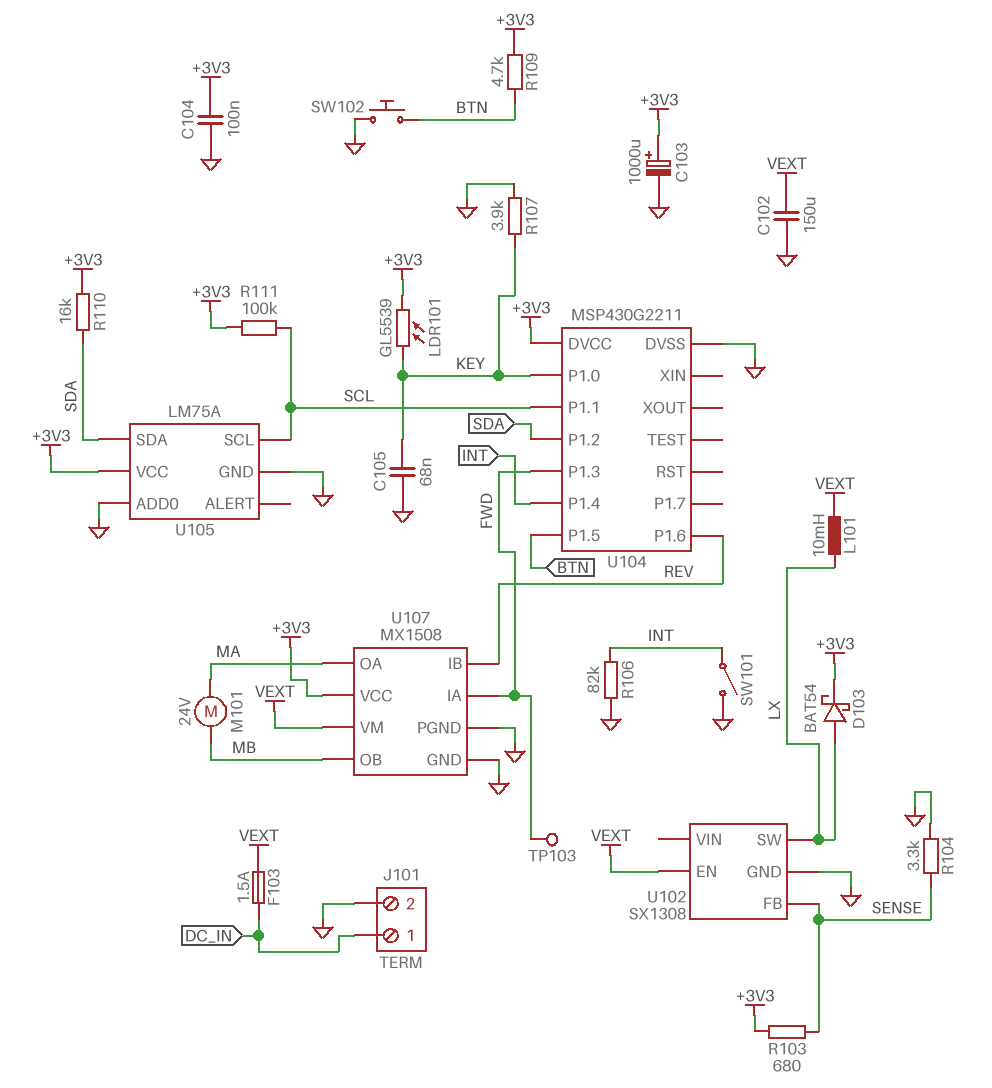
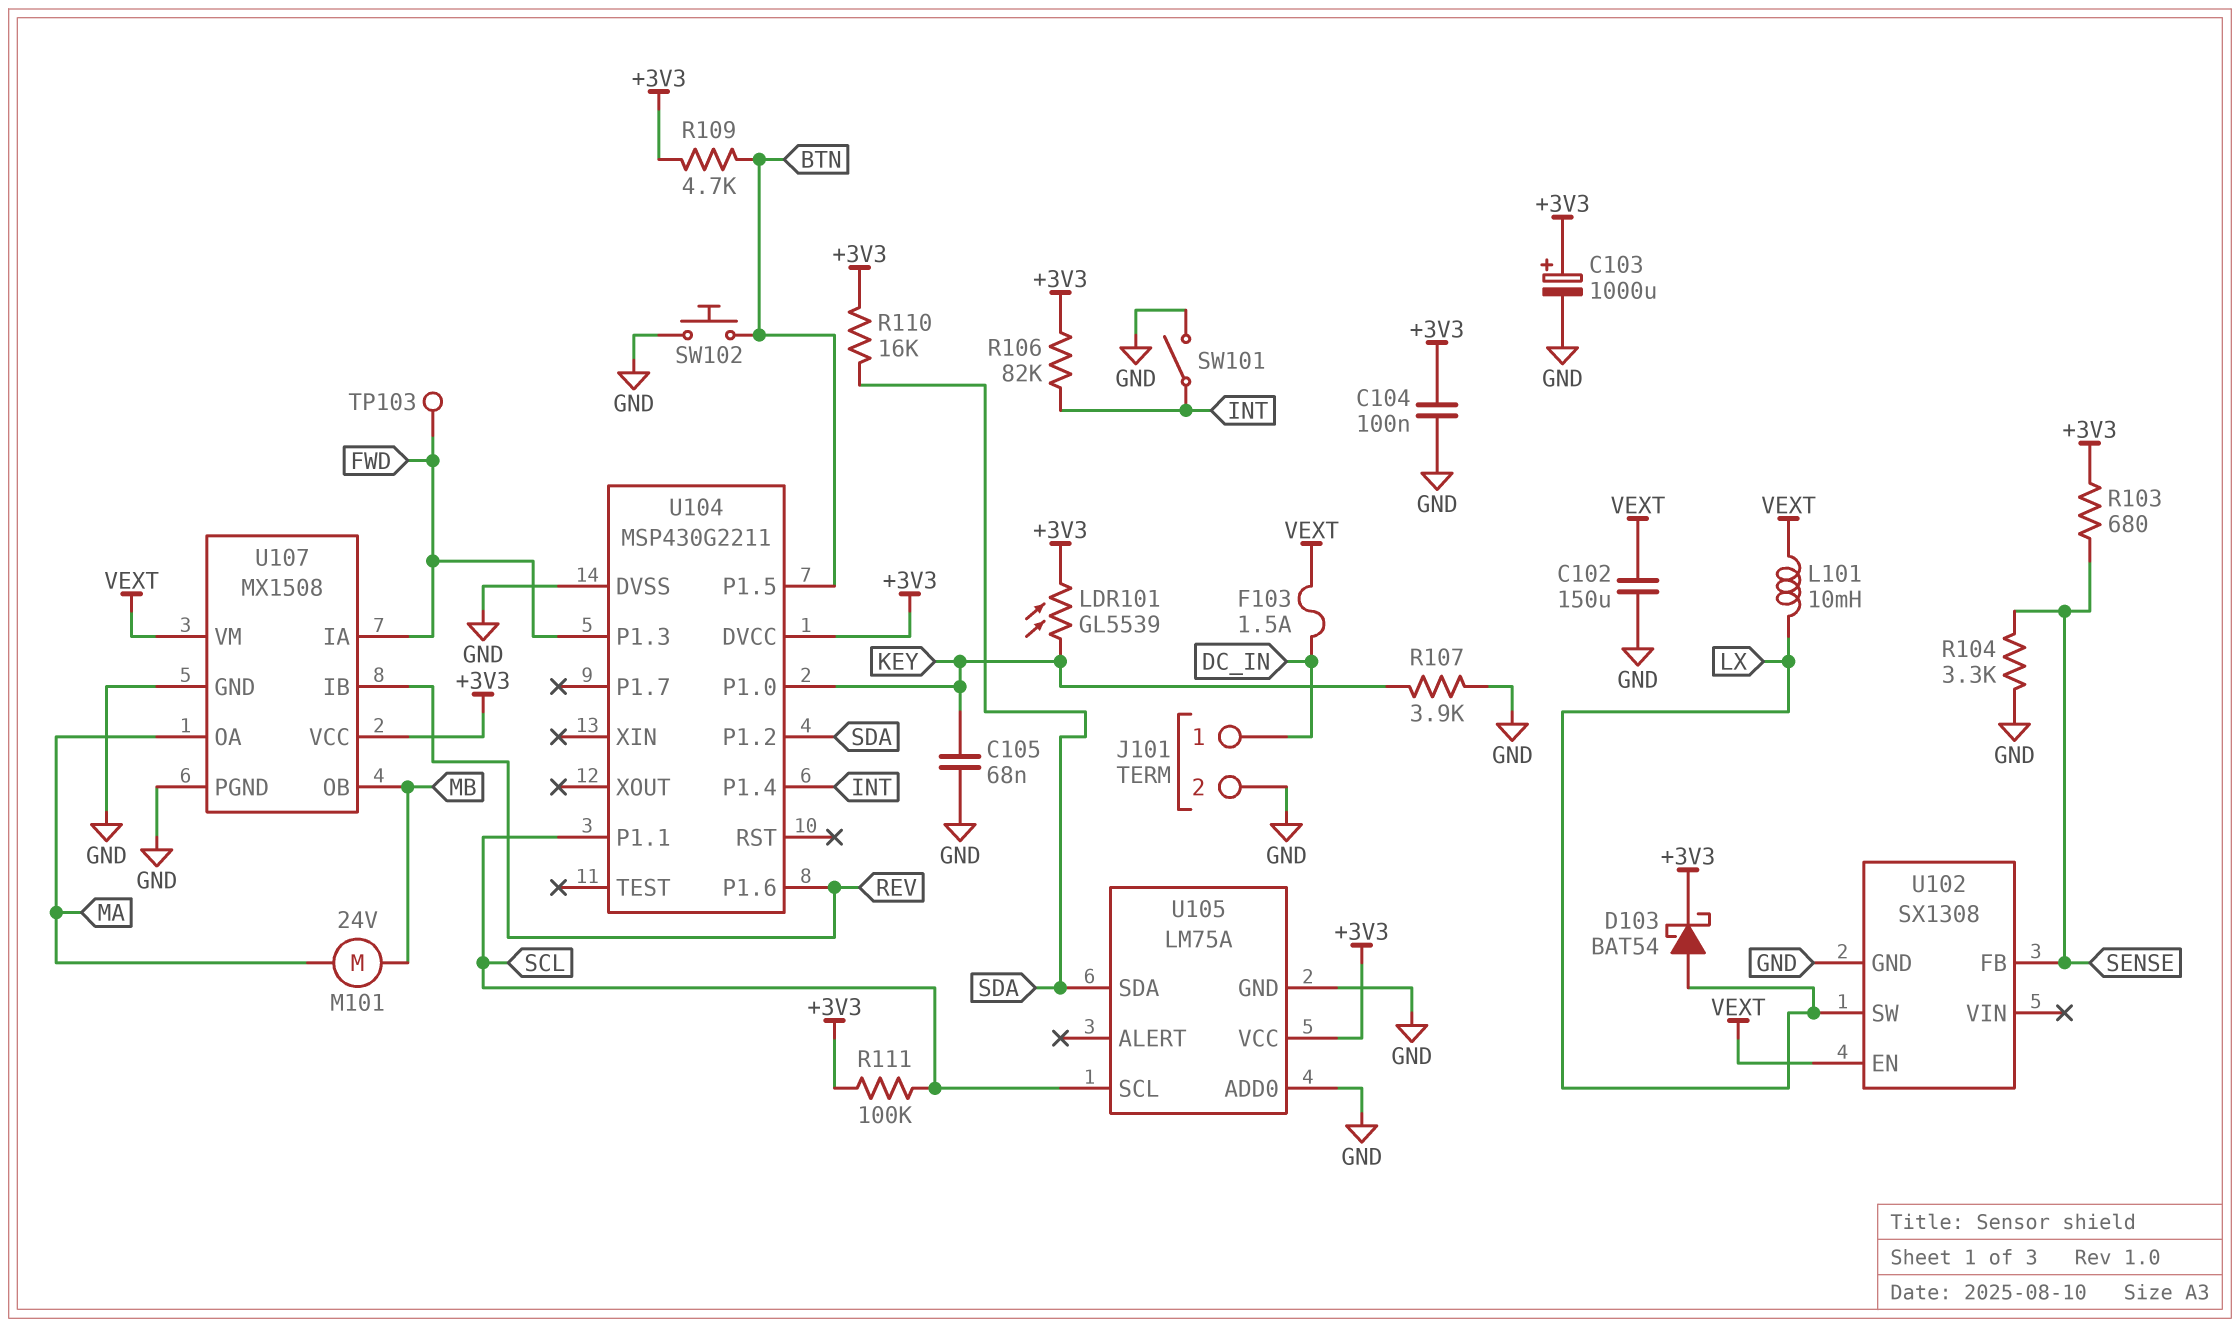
R106: 82k (GND, INT) -> 82k (+3V3, INT)

